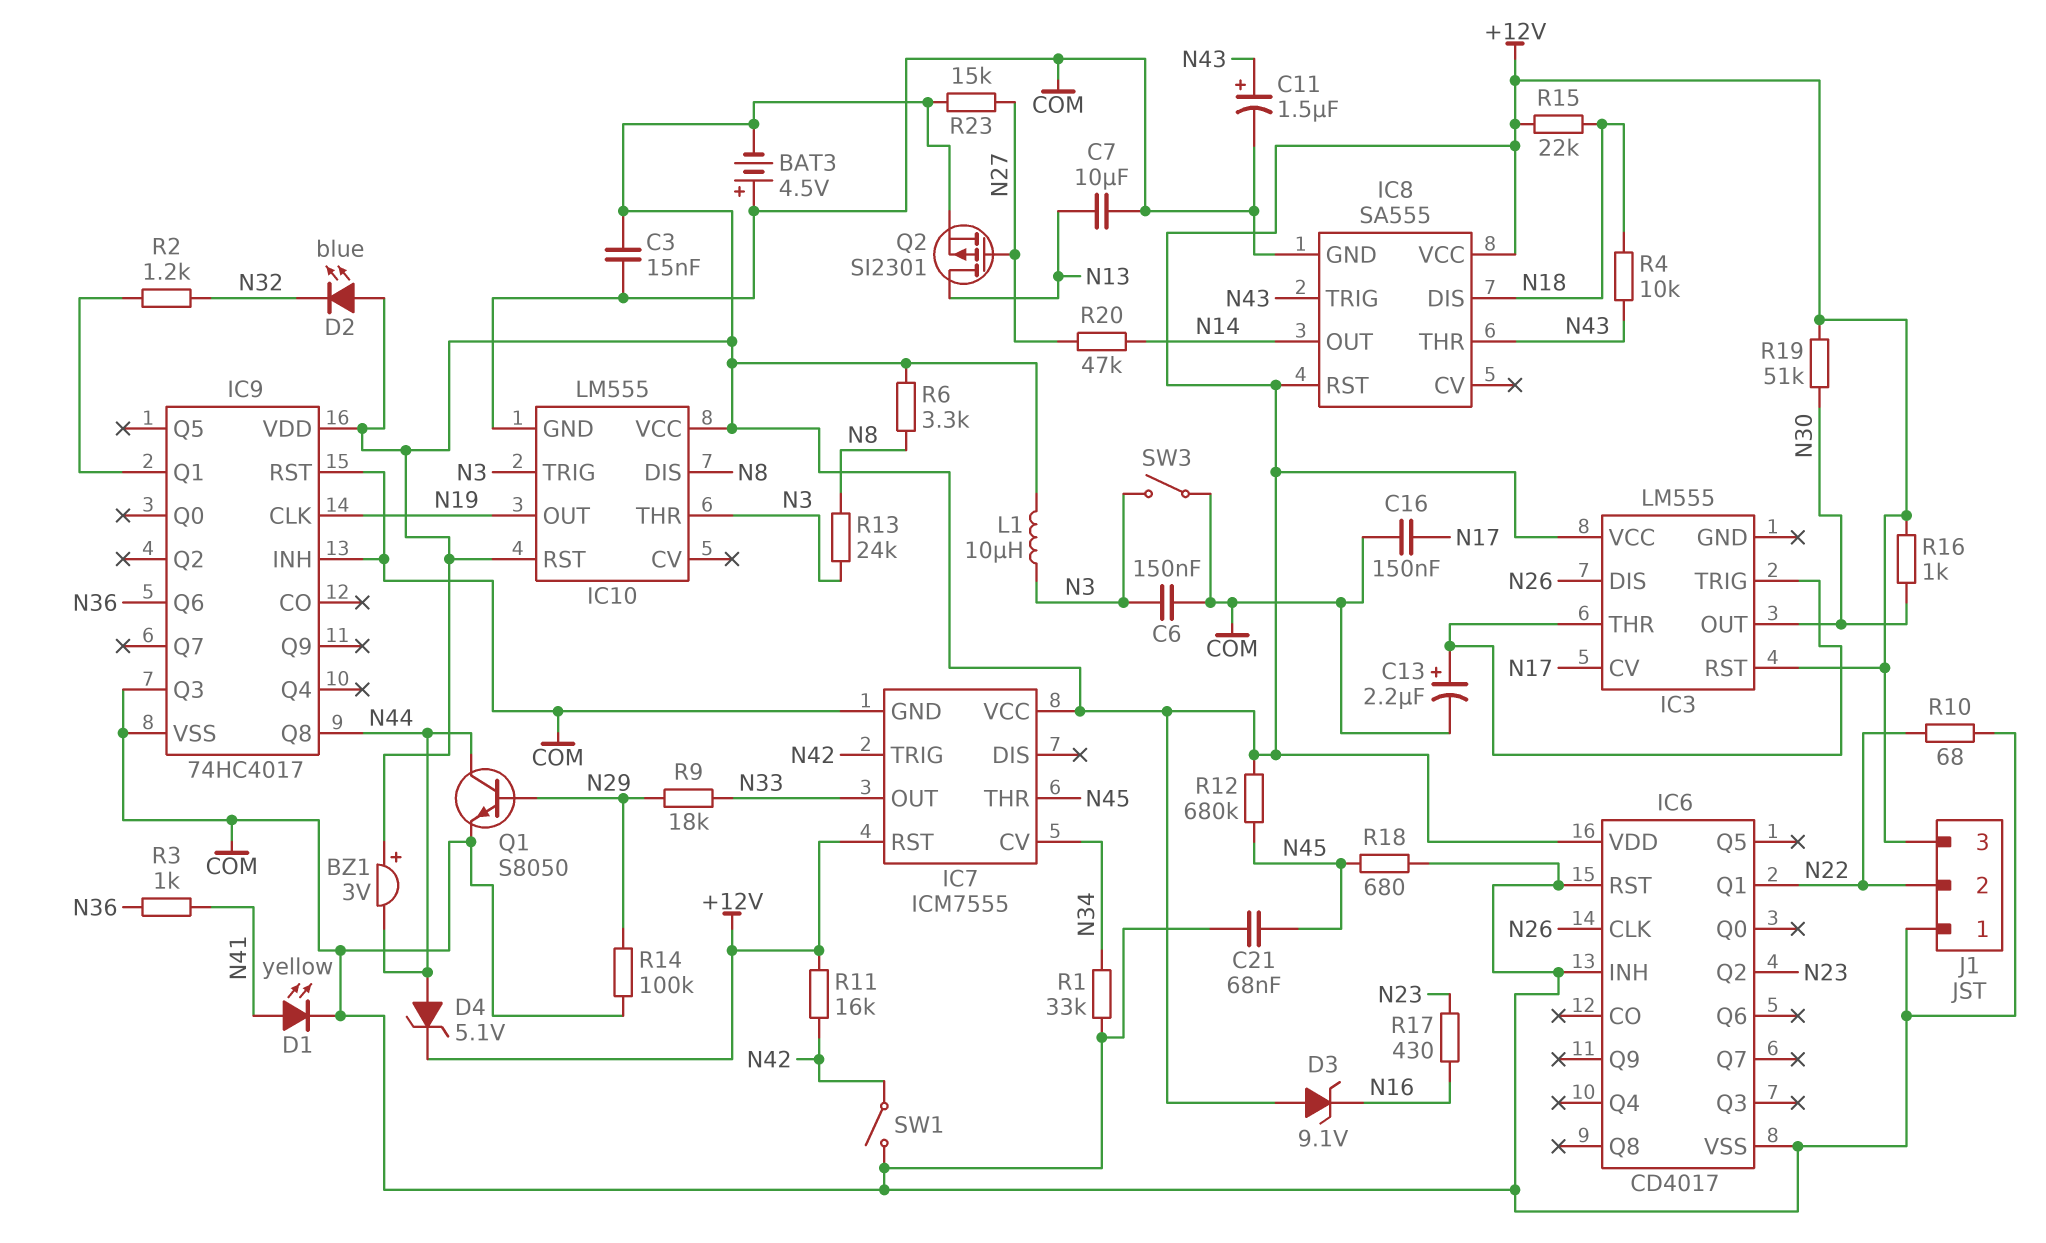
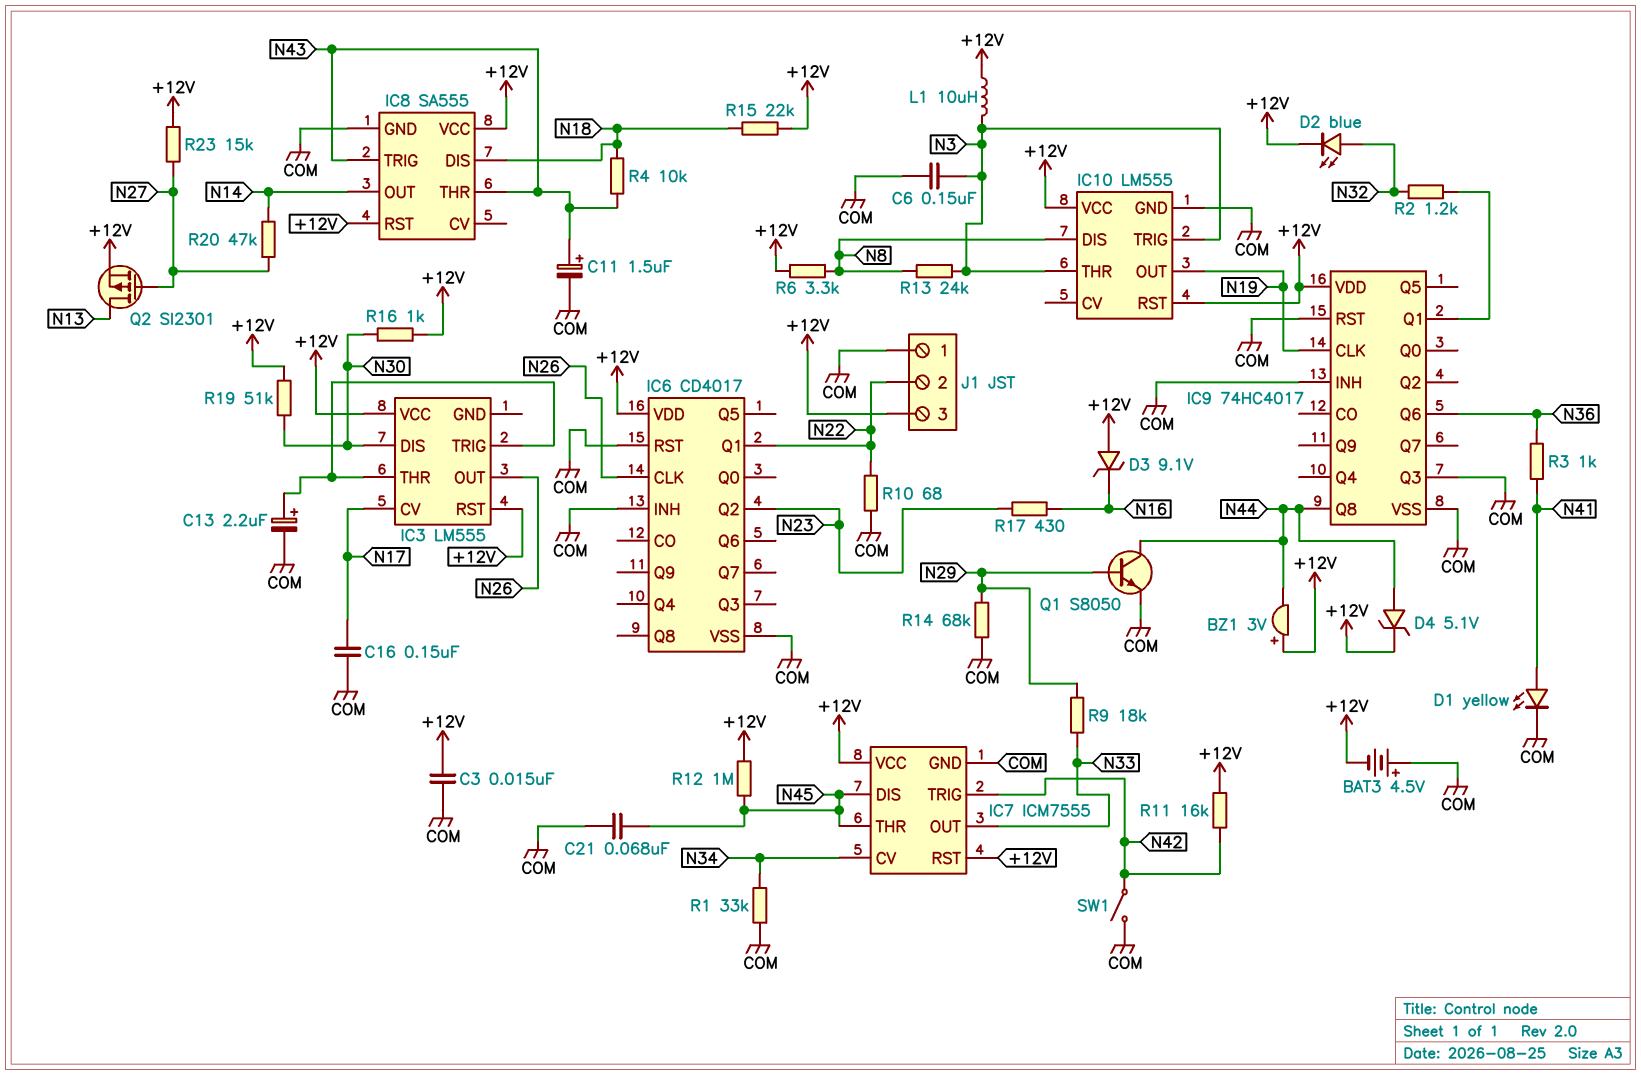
C7: 10uF (COM, N13) -> none
D2: LED blue (A +12V, K N32) -> LED blue (A N32, K +12V)
IC3 pin DIS: N26 -> N30
IC3 pin OUT: N30 -> N26
IC7 pin DIS: none -> N45
R12: 680k (+12V, N45) -> 1M (+12V, N45)
R14: 100k (COM, N29) -> 68k (COM, N29)
R18: 680 (COM, N45) -> none
SW3: switch (COM, N3) -> none

